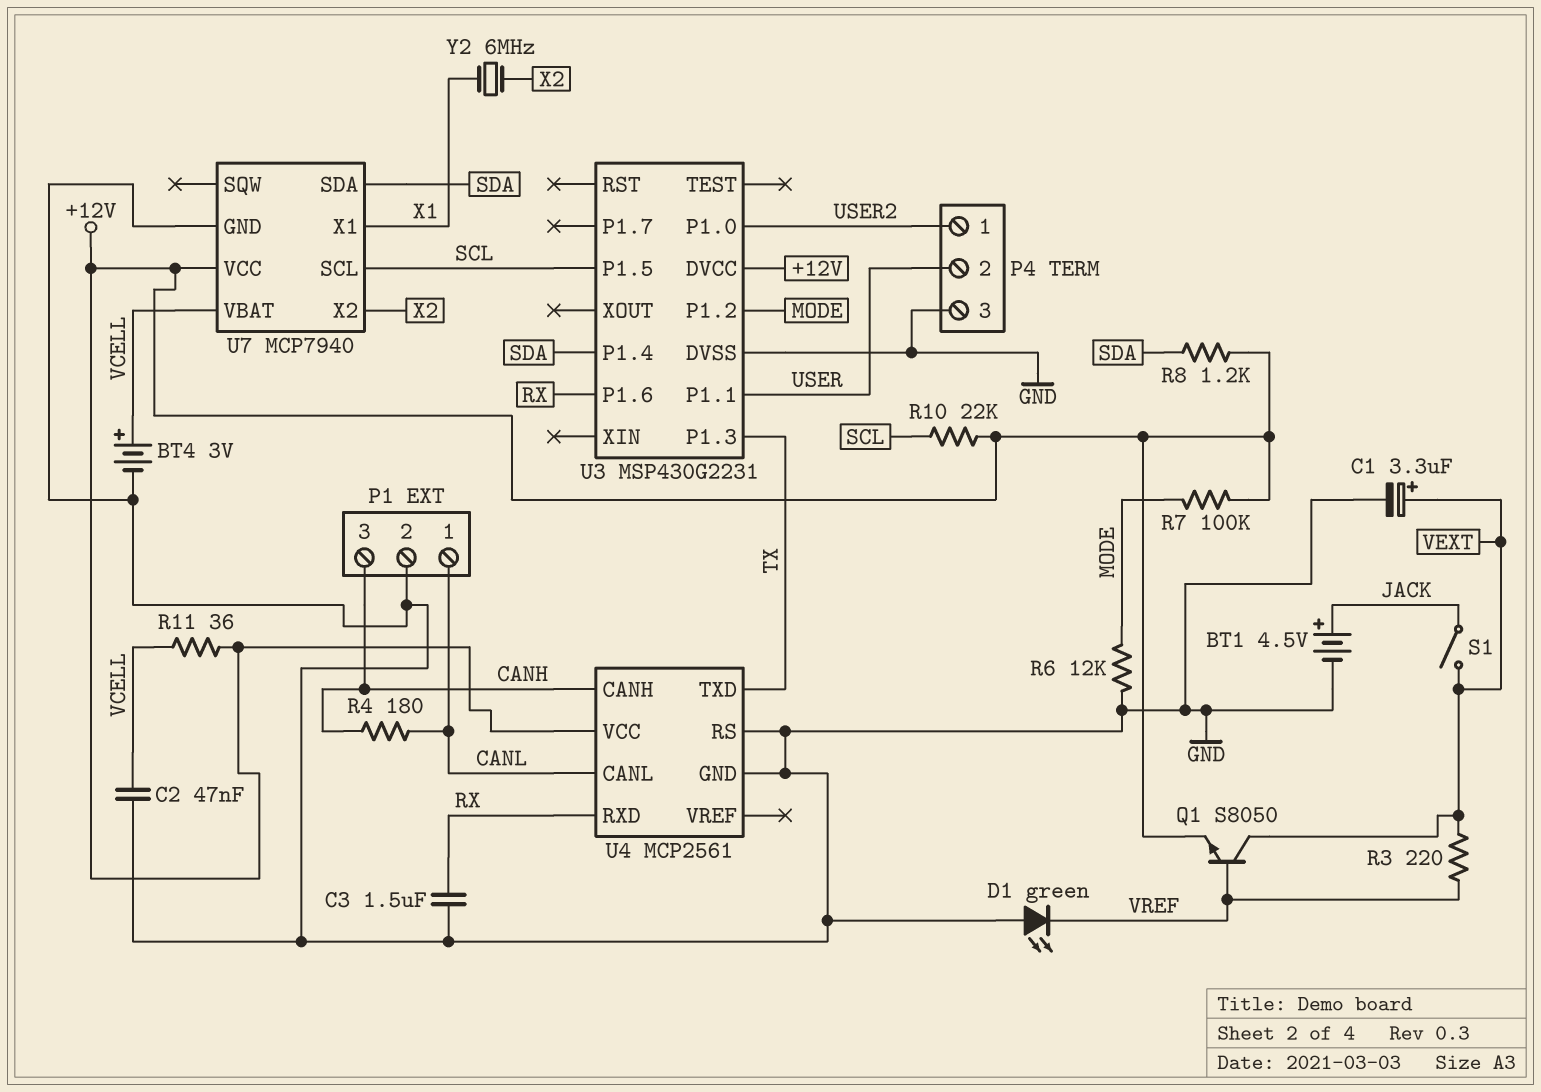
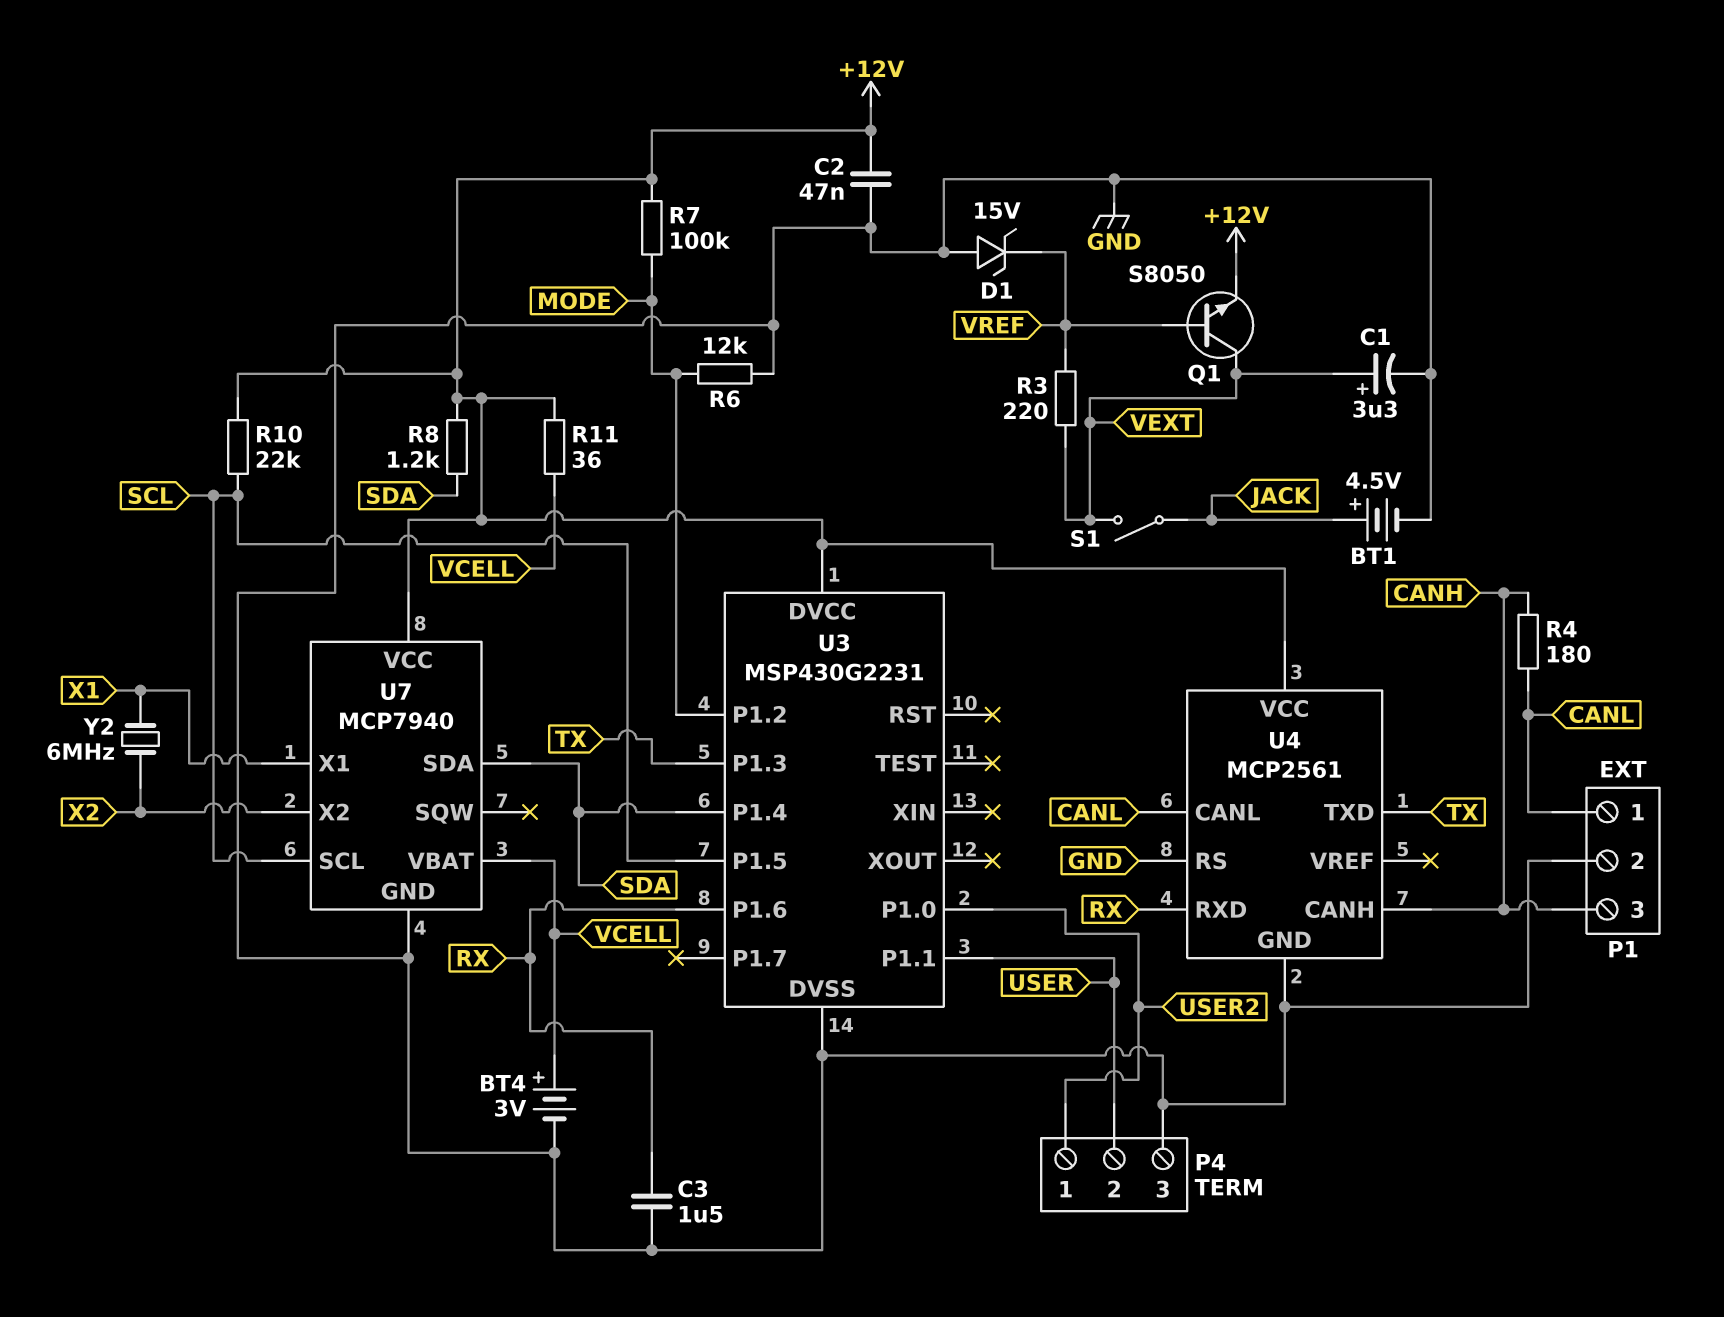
C2: 47nF (GND, VCELL) -> 47nF (+12V, GND)
D1: LED green (A GND, K VREF) -> zener 15V (A GND, K VREF)

